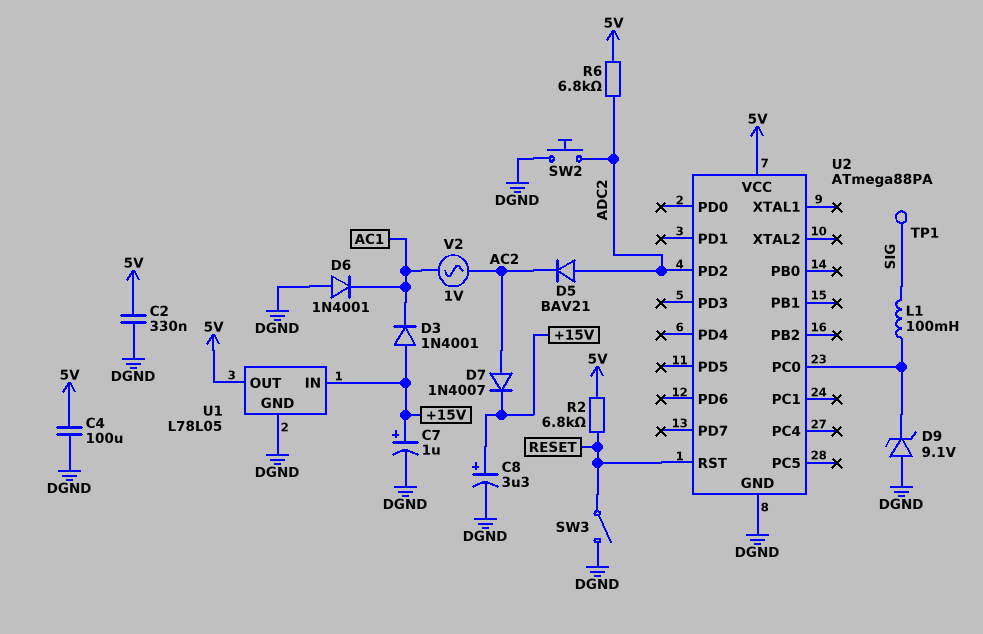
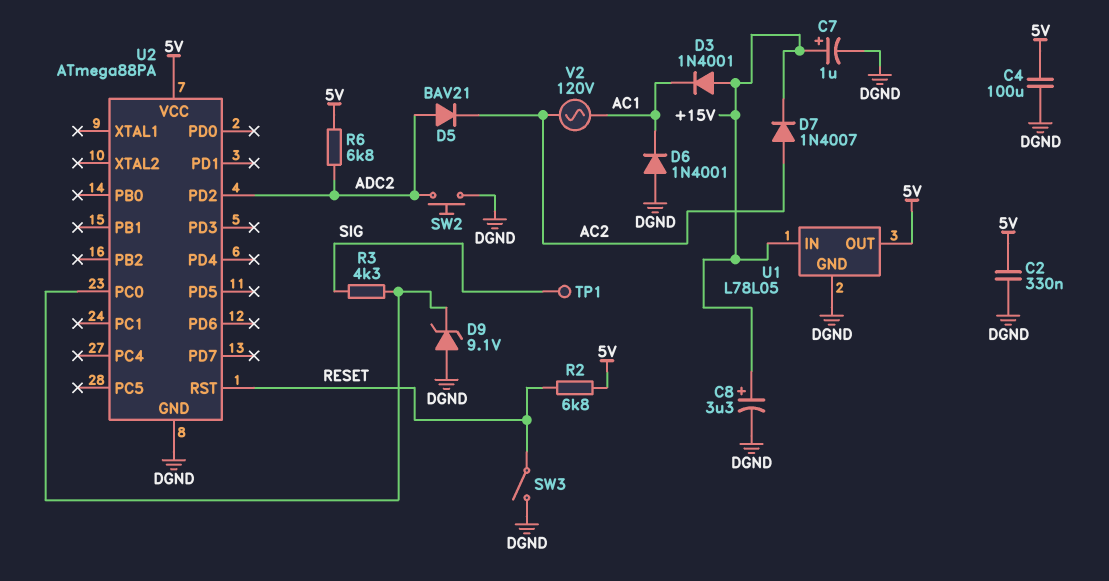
L1: 100mH (SIG, U2/PC0) -> none
R3: none -> 4.3k (SIG, U2/PC0)
V2: AC 1V (AC1, AC2) -> AC 120V (AC1, AC2)

